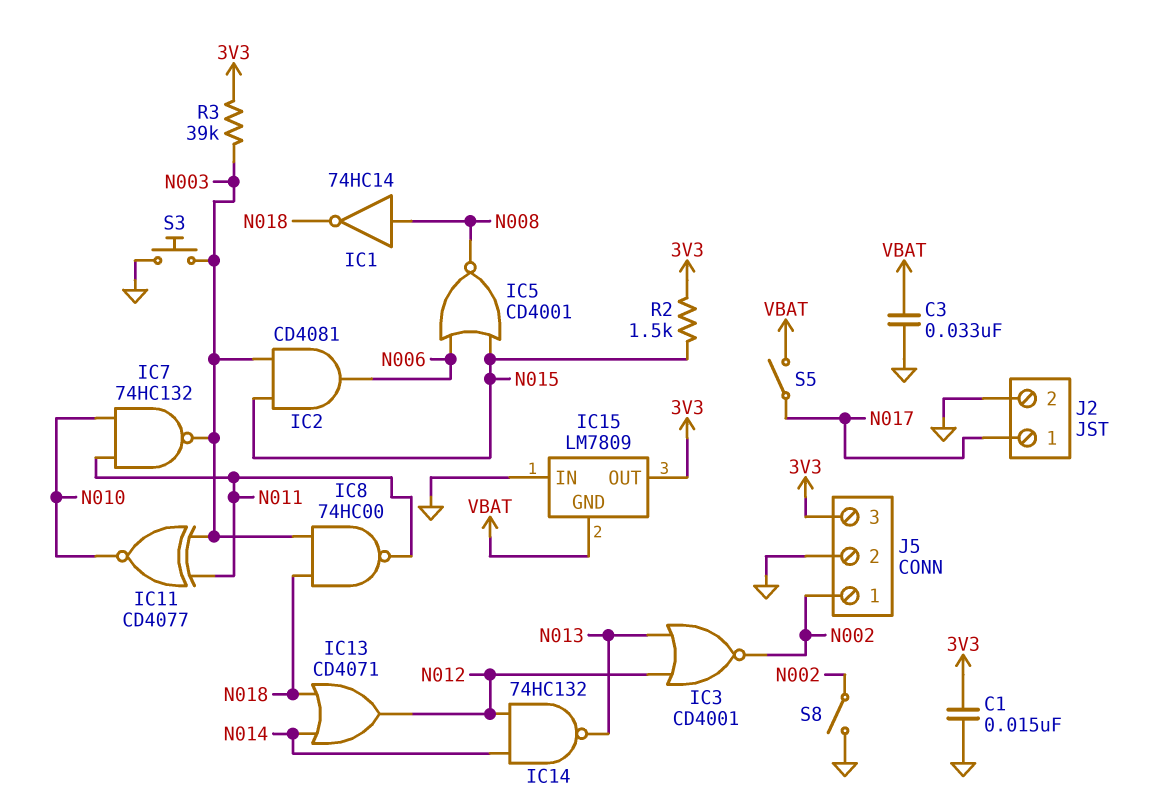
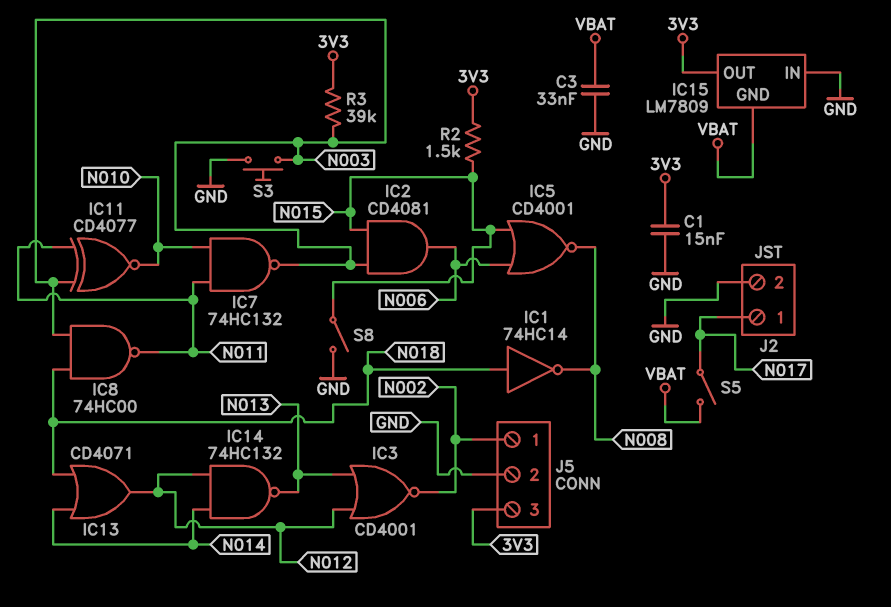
IC1: NOT 74HC14 (in N008, out N018) -> NOT 74HC14 (in N018, out N008)
S8: switch (GND, N002) -> switch (GND, N015)

